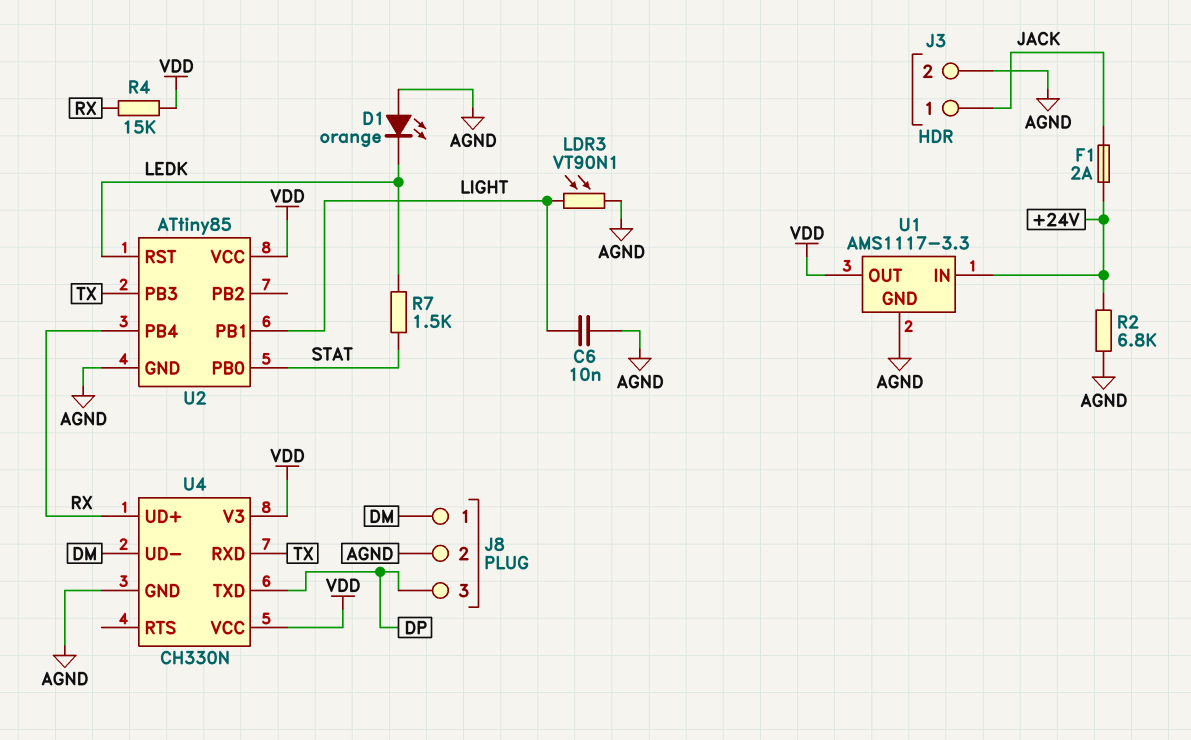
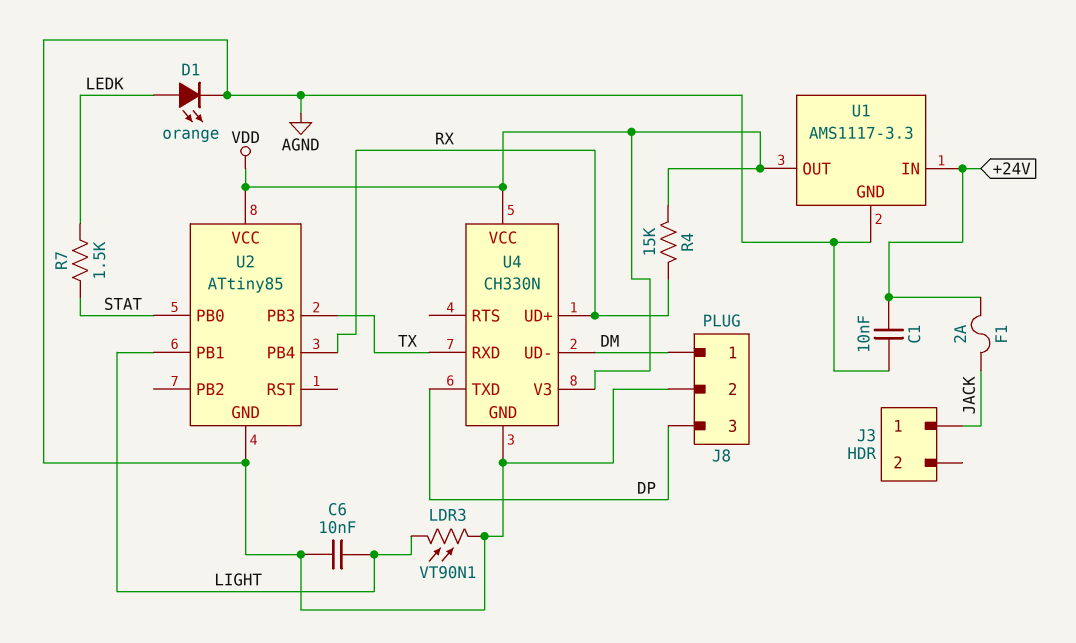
C1: none -> 10nF (+24V, AGND)
D1: LED orange (A AGND, K LEDK) -> LED orange (A LEDK, K AGND)
J3 pin 2: AGND -> none
R2: 6.8k (+24V, AGND) -> none
U2 pin RST: LEDK -> none

